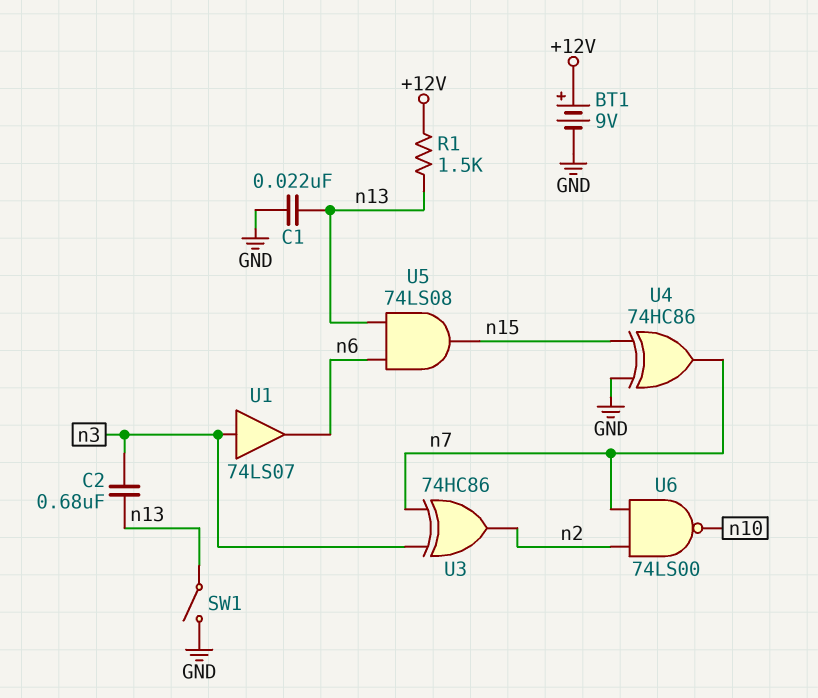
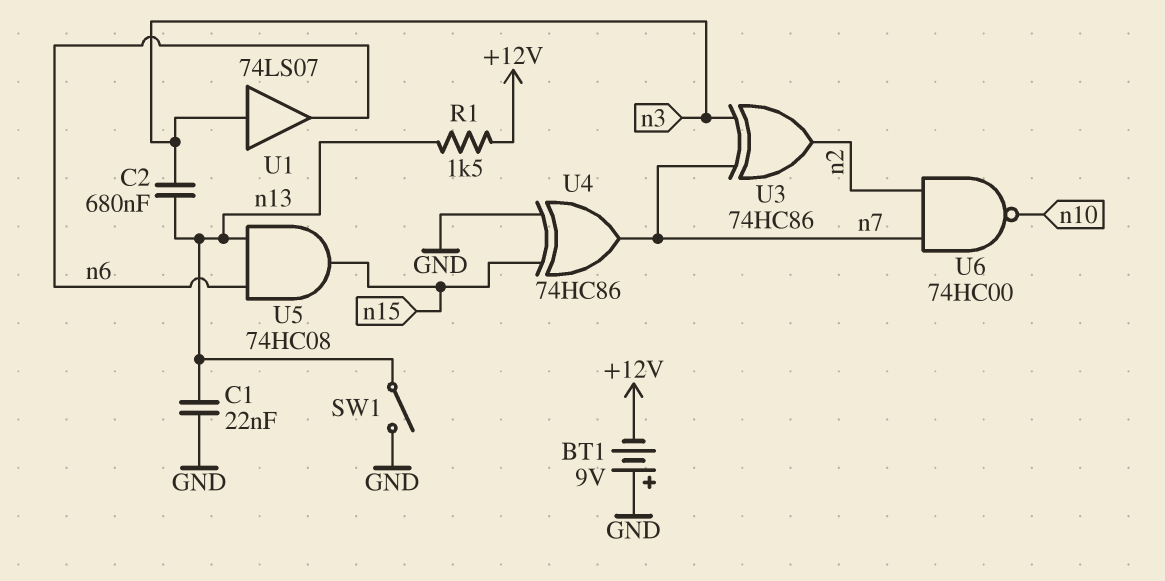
BT1: 9V (plus +12V, minus GND) -> 9V (plus GND, minus +12V)
U5: AND 74LS08 (in n6, in n13, out n15) -> AND 74HC08 (in n6, in n13, out n15)
U6: NAND 74LS00 (in n2, in n7, out n10) -> NAND 74HC00 (in n2, in n7, out n10)

